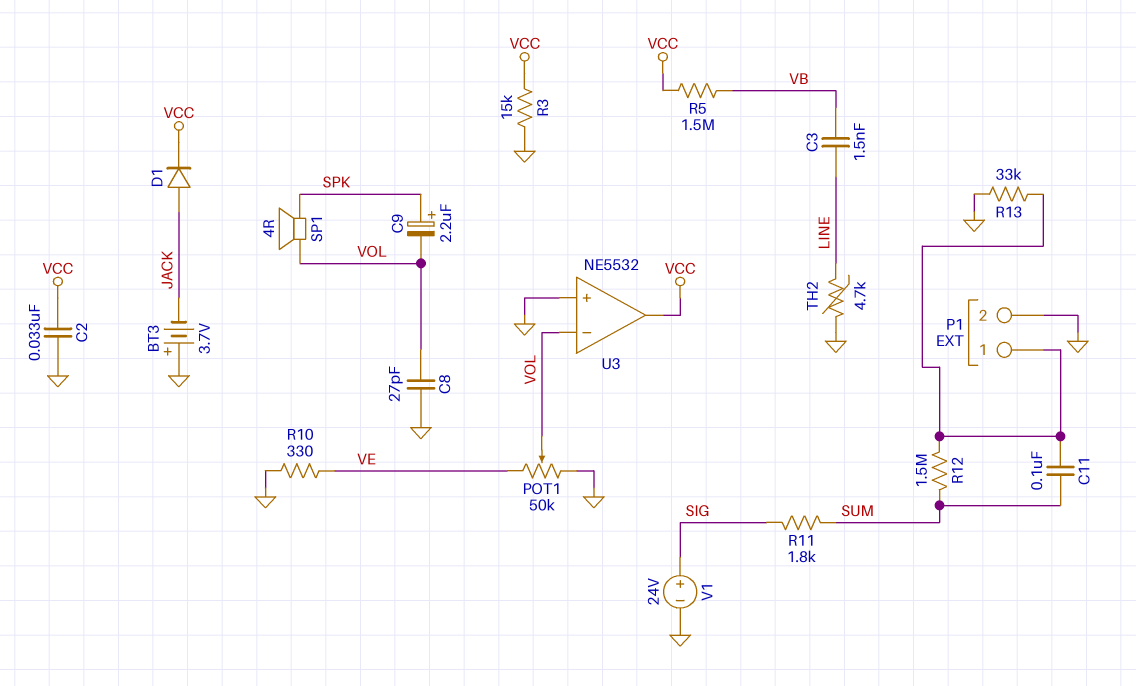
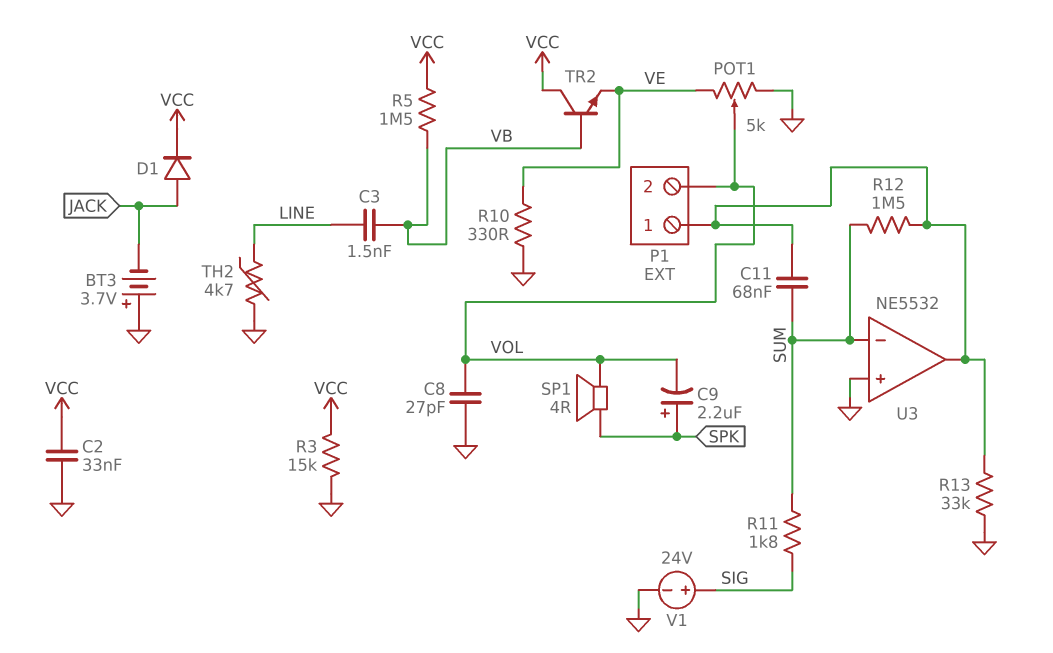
C11: 100nF (P1/1, SUM) -> 68nF (P1/1, SUM)
P1 pin 2: GND -> VOL
POT1: 50k (GND, VE, wiper VOL) -> 5k (GND, VE, wiper VOL)
TR2: none -> NPN (B VB, C VCC, E VE)
U3 pin in-: VOL -> SUM
U3 pin out: VCC -> P1/1

